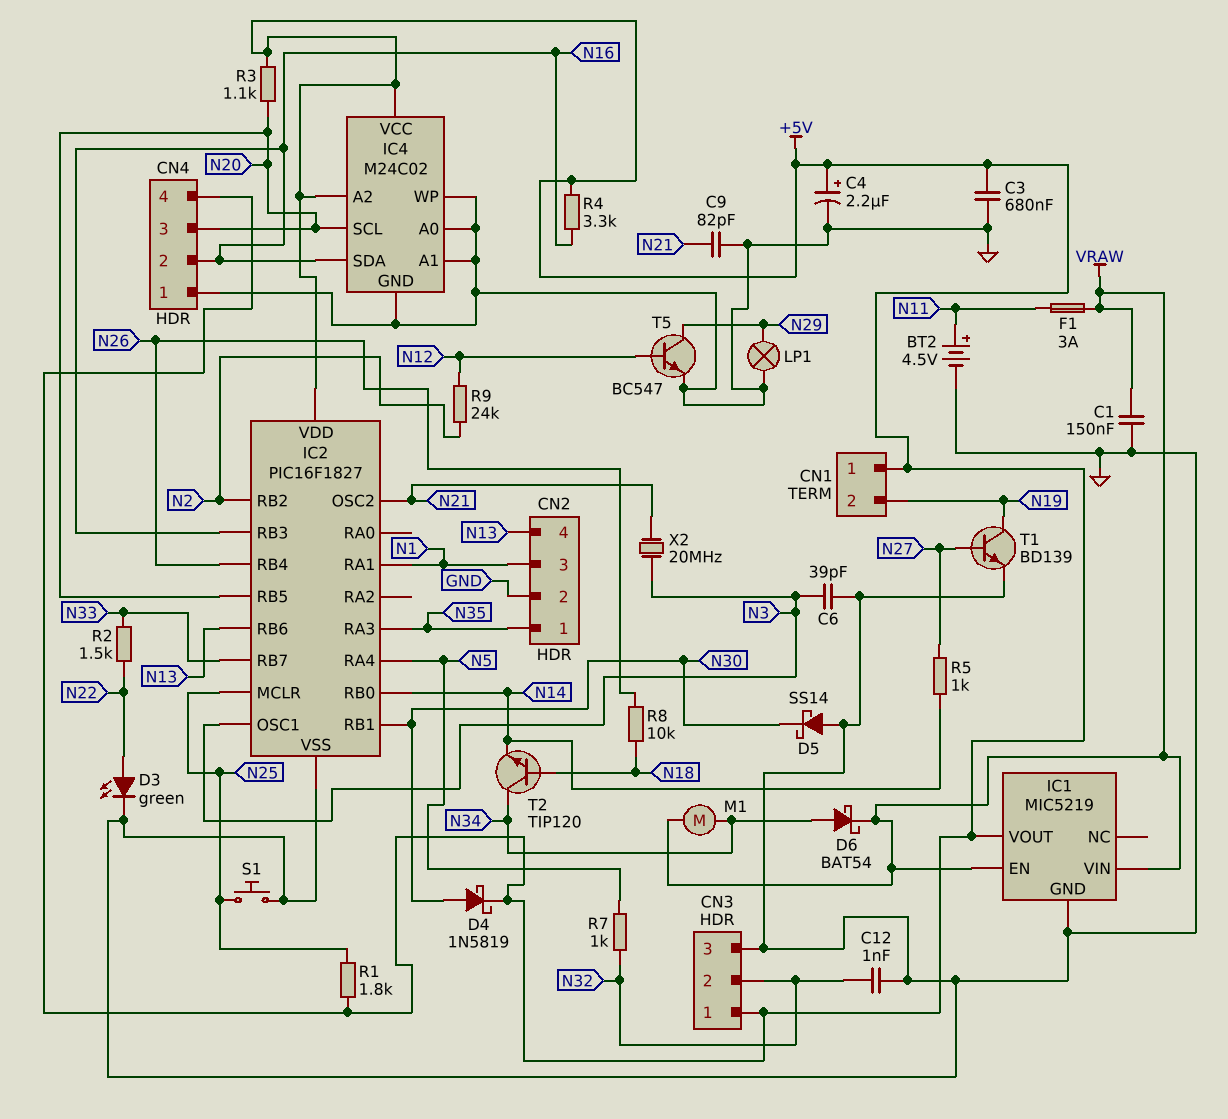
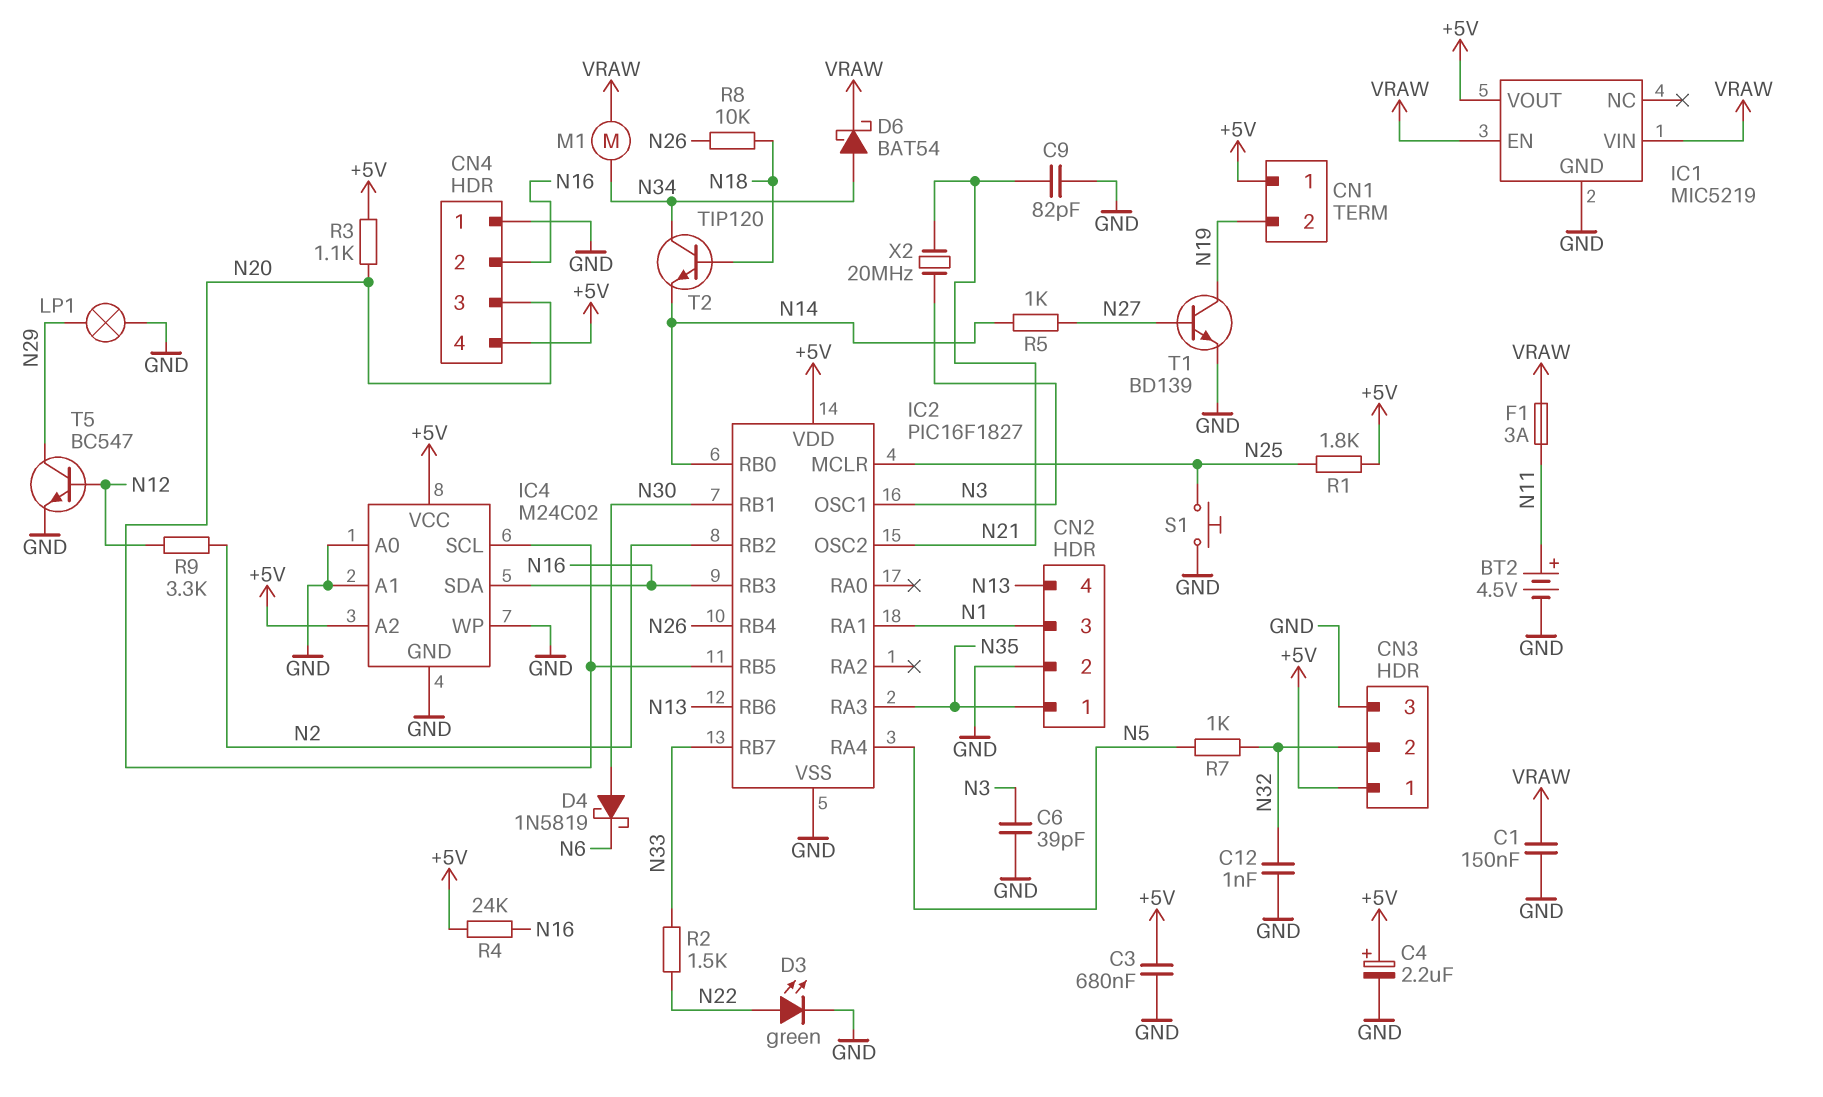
D4: schottky 1N5819 (A N30, K +5V) -> schottky 1N5819 (A N30, K N6)
D5: schottky SS14 (A GND, K N30) -> none
R4: 3.3k (+5V, N16) -> 24k (+5V, N16)
R9: 24k (N2, N12) -> 3.3k (N2, N12)

